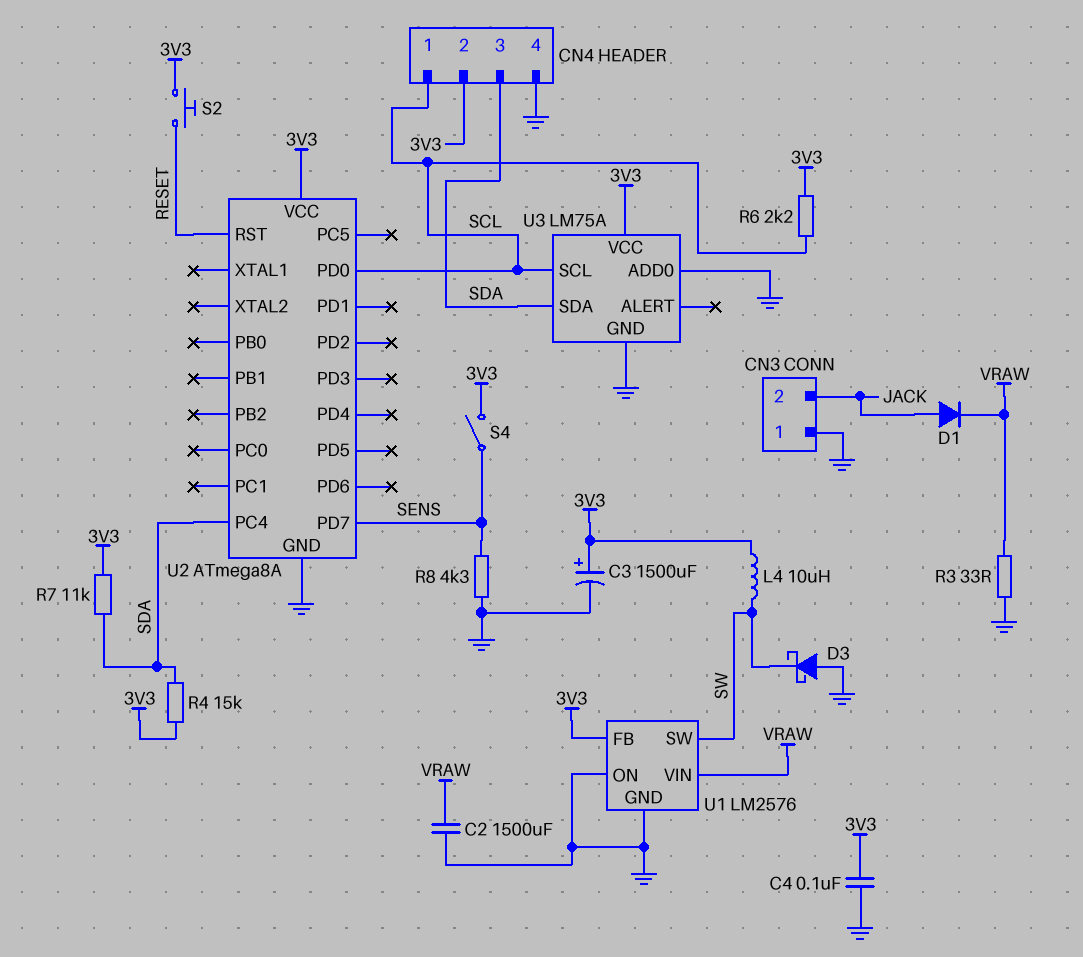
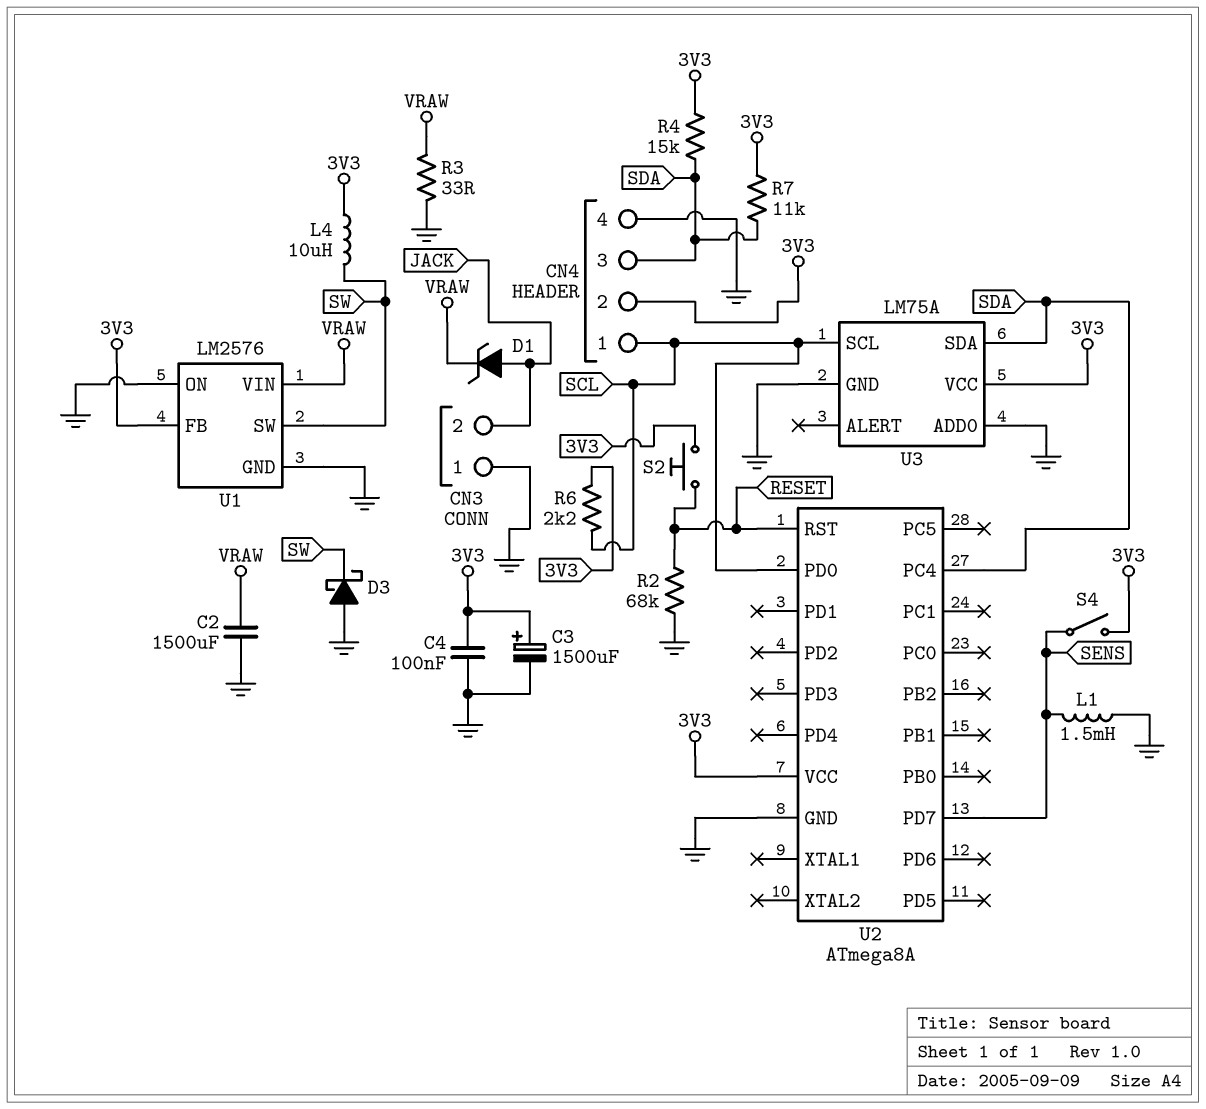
D1: diode (A JACK, K VRAW) -> zener (A JACK, K VRAW)
L1: none -> 1.5mH (GND, SENS)
R2: none -> 68k (GND, RESET)
R8: 4.3k (GND, SENS) -> none

